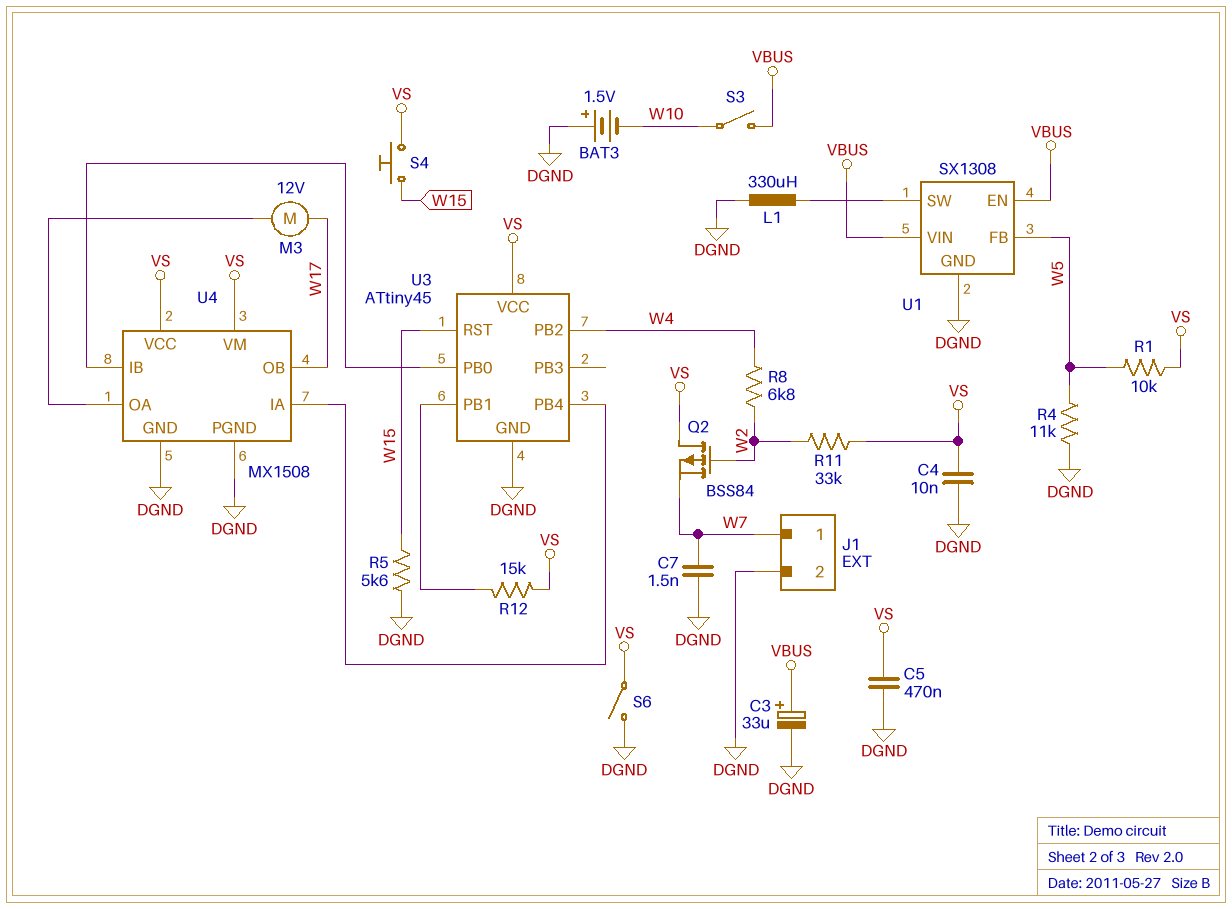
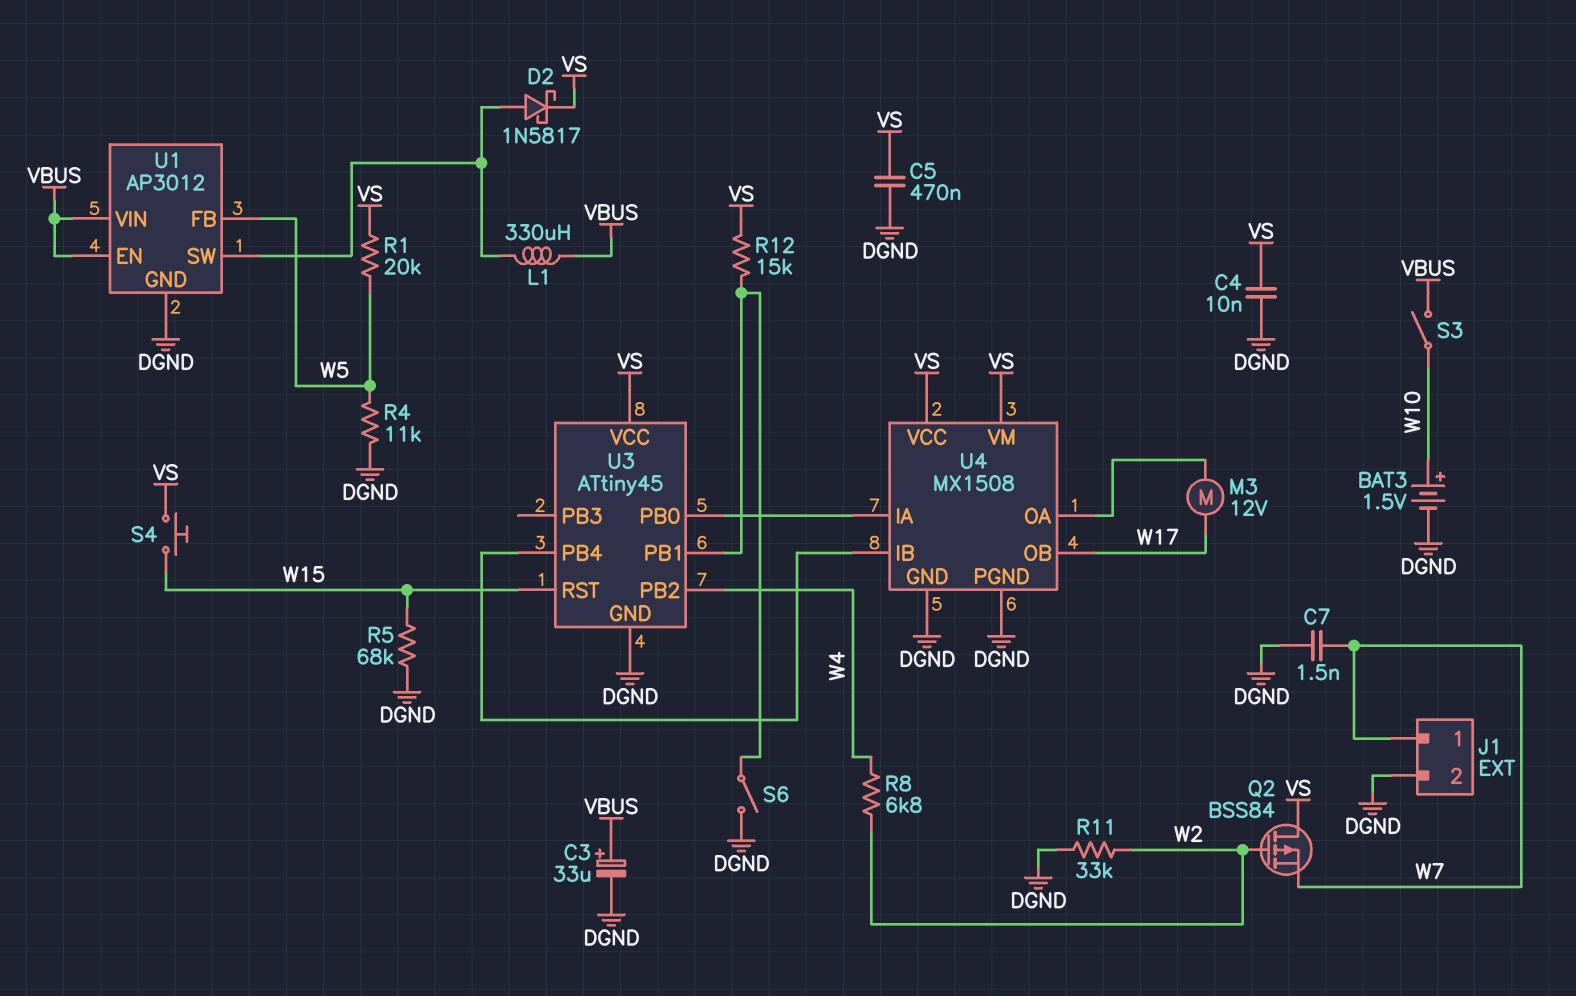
BAT3: 1.5V (plus DGND, minus W10) -> 1.5V (plus W10, minus DGND)
D2: none -> schottky 1N5817 (A U1/SW, K VS)
L1: 330uH (DGND, U1/SW) -> 330uH (U1/SW, VBUS)
R1: 10k (VS, W5) -> 20k (VS, W5)
R5: 5.6k (DGND, W15) -> 68k (DGND, W15)
R11: 33k (VS, W2) -> 33k (DGND, W2)
S6: switch (DGND, VS) -> switch (DGND, U3/PB1)
U1: SX1308 -> AP3012
U4 pin IA: U3/PB4 -> U3/PB0
U4 pin IB: U3/PB0 -> U3/PB4

